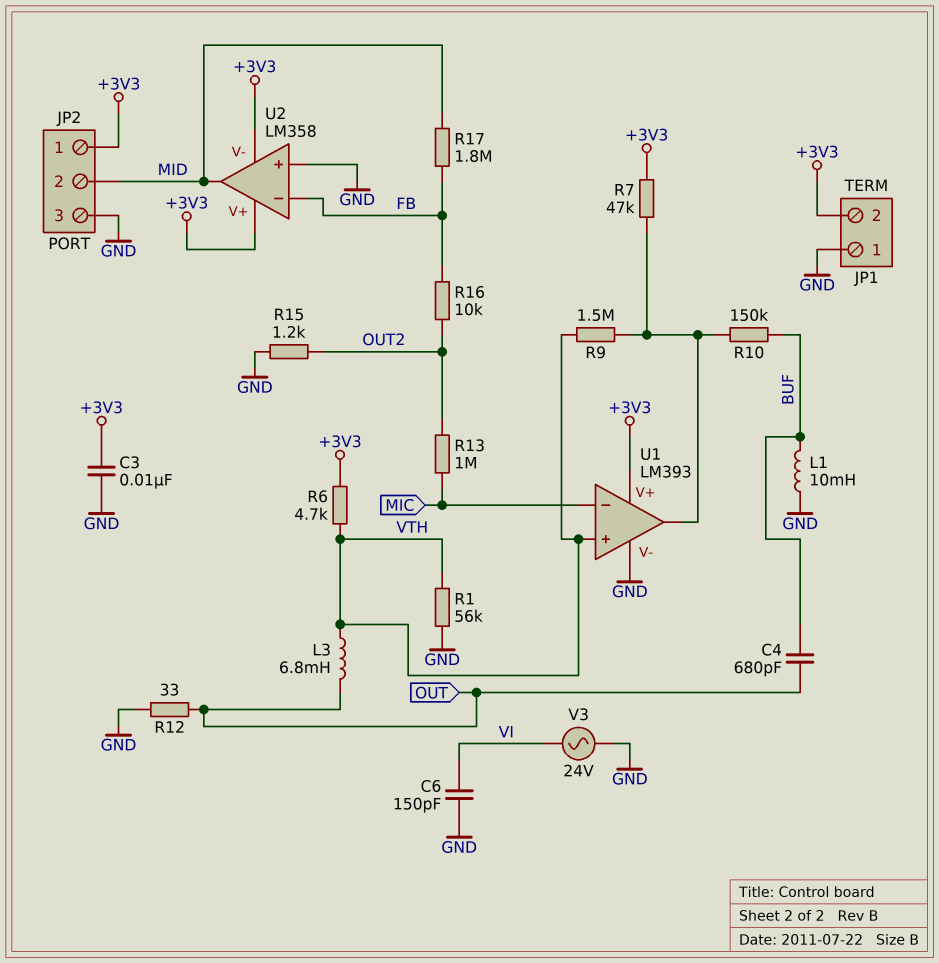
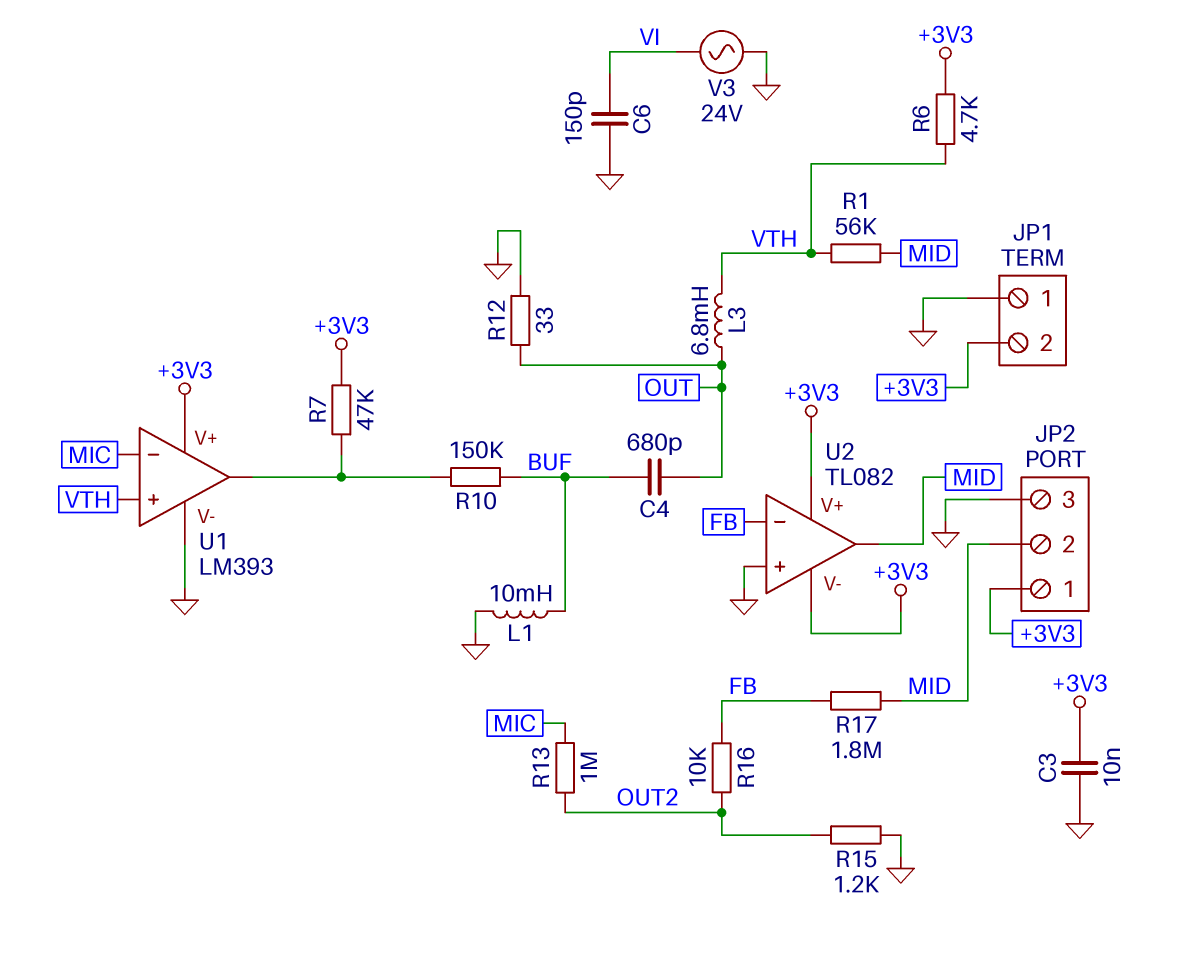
R1: 56k (GND, VTH) -> 56k (MID, VTH)
R9: 1.5M (U1/out, VTH) -> none
U2: LM358 -> TL082

